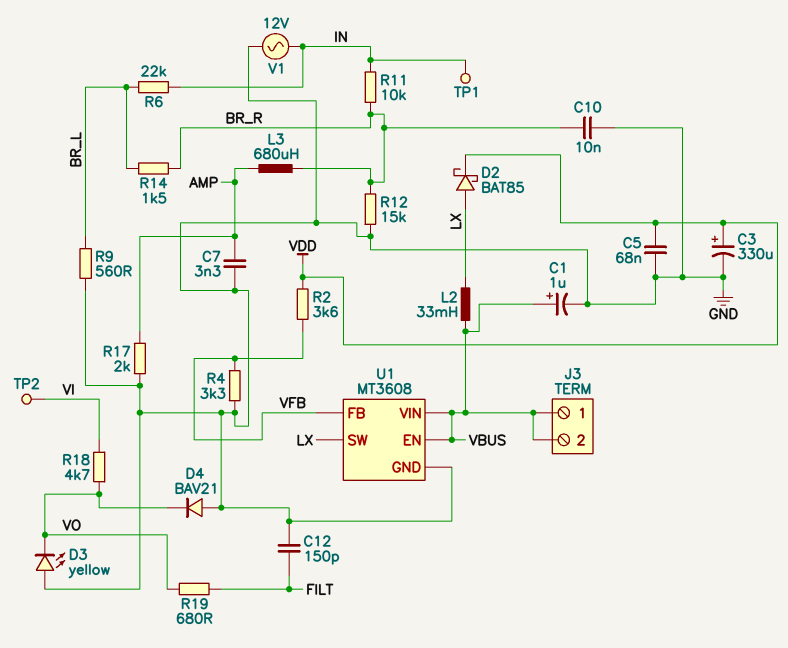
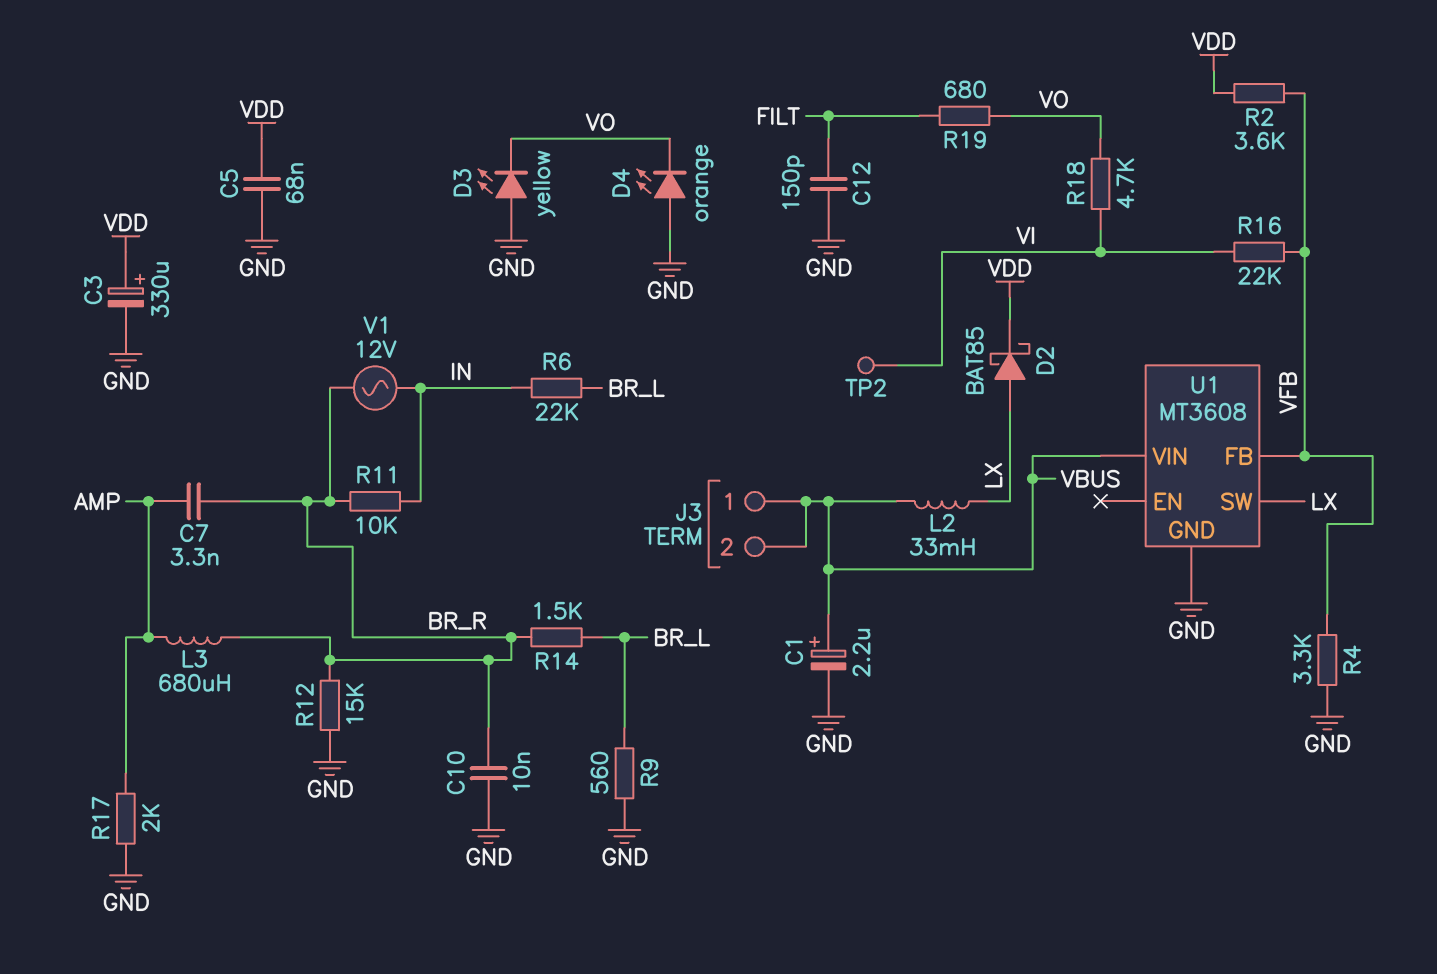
C1: 1uF (plus VBUS, minus GND) -> 2.2uF (plus VBUS, minus GND)
C7: 3.3nF (AMP, GND) -> 3.3nF (AMP, BR_R)
D4: diode BAV21 (A GND, K VO) -> LED orange (A GND, K VO)
R16: none -> 22k (VFB, VI)
TP1: test point (IN) -> none
U1 pin EN: VBUS -> none
V1: AC 12V (GND, IN) -> AC 12V (BR_R, IN)

